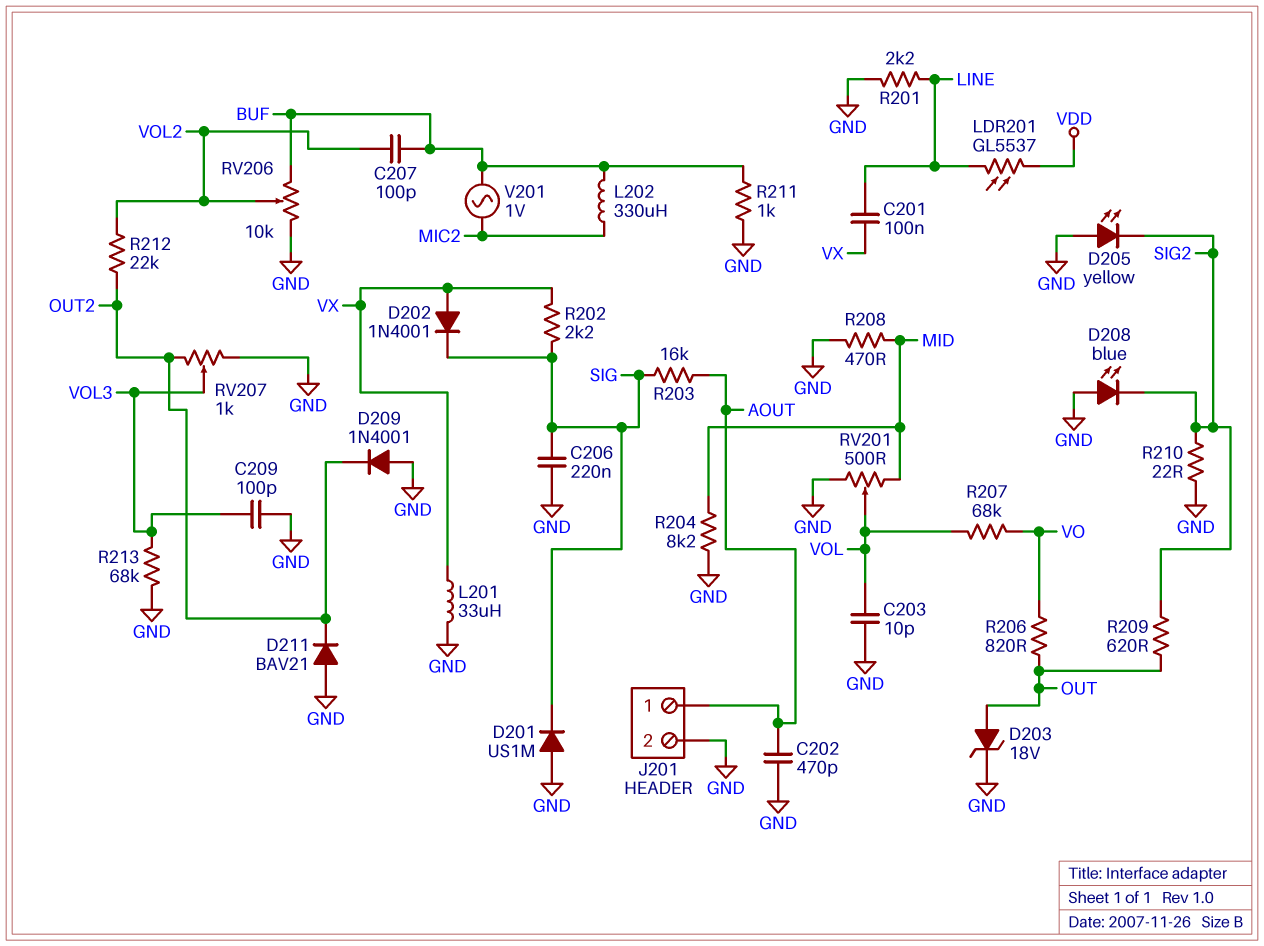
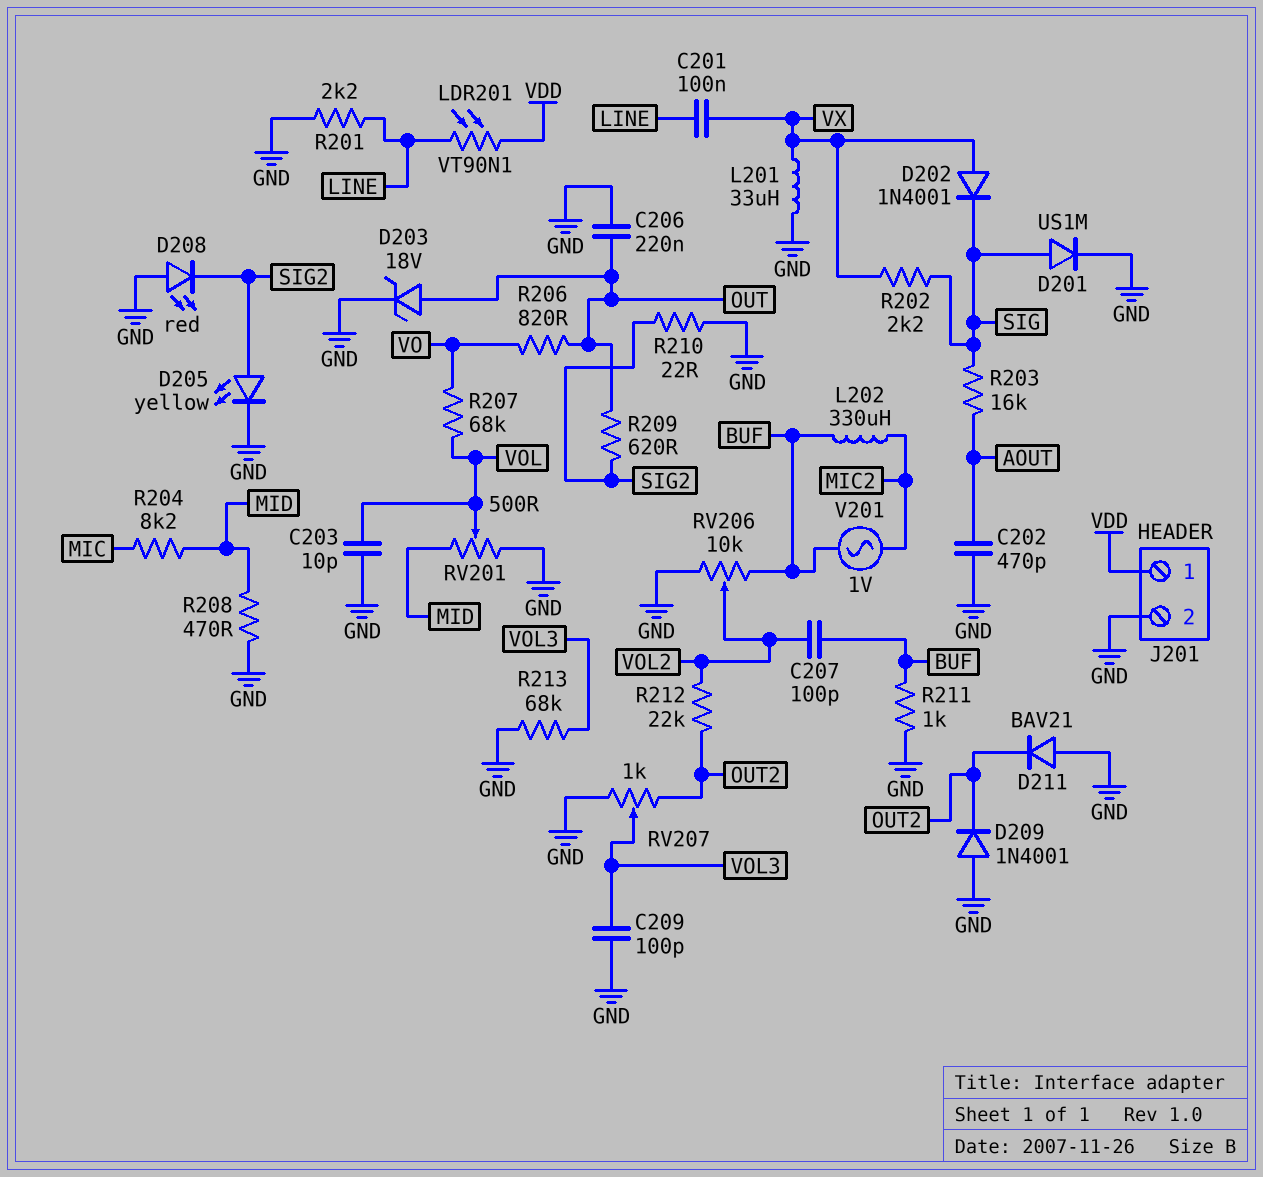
C206: 220nF (GND, SIG) -> 220nF (GND, OUT)
D201: diode US1M (A GND, K SIG) -> diode US1M (A SIG, K GND)
D205: LED yellow (A GND, K SIG2) -> LED yellow (A SIG2, K GND)
D208: LED blue (A GND, K SIG2) -> LED red (A GND, K SIG2)
J201 pin 1: AOUT -> VDD
LDR201: GL5537 (LINE, VDD) -> VT90N1 (LINE, VDD)
R204: 8.2k (GND, MID) -> 8.2k (MIC, MID)

